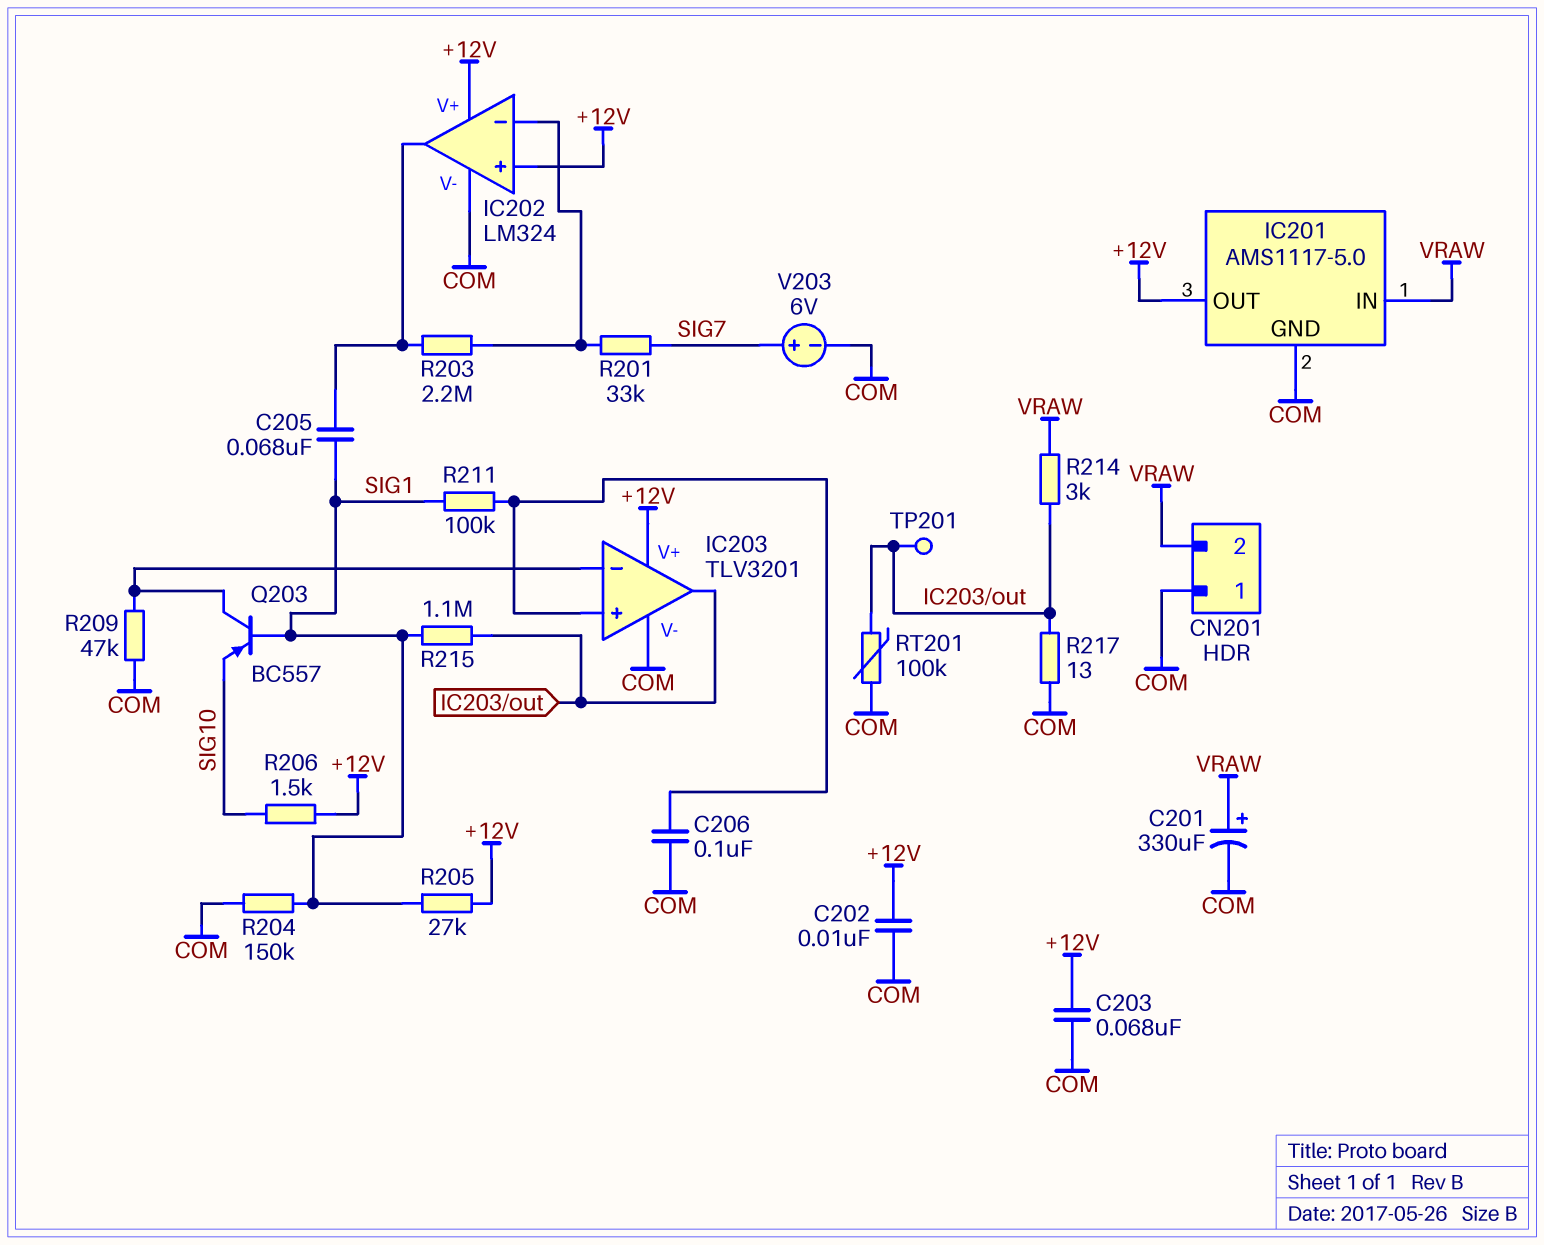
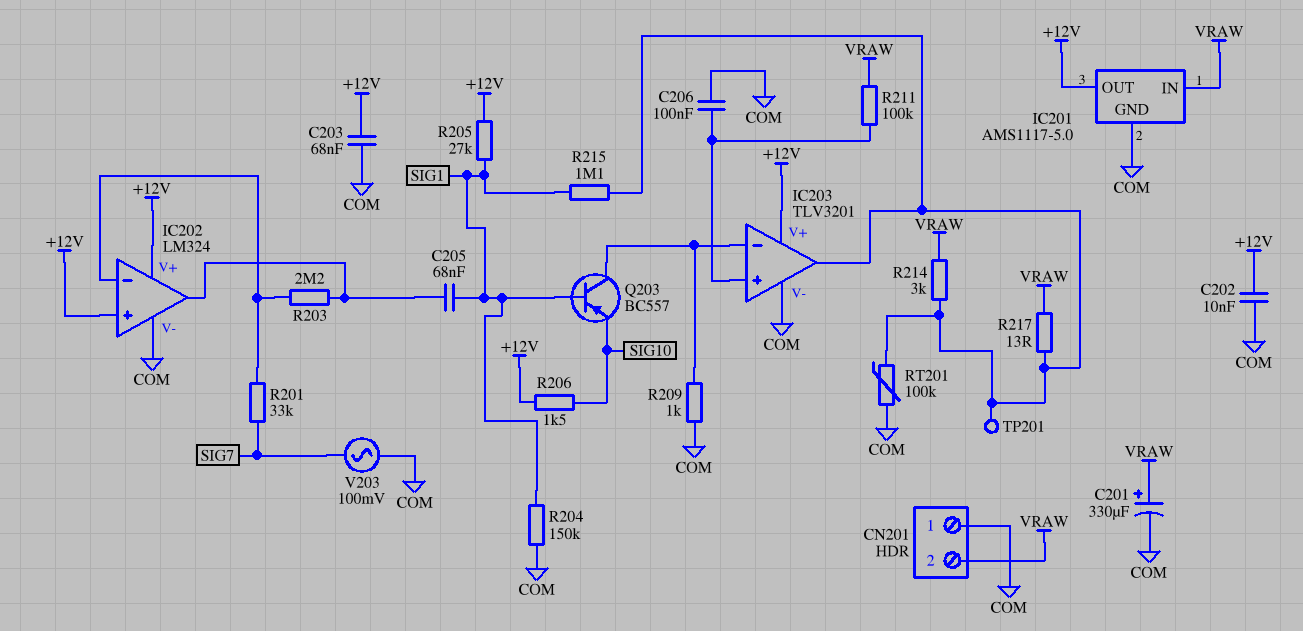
R209: 47k (COM, IC203/in-) -> 1k (COM, IC203/in-)
R211: 100k (IC203/in+, SIG1) -> 100k (IC203/in+, VRAW)
R217: 13 (COM, IC203/out) -> 13 (IC203/out, VRAW)
V203: 6V (plus SIG7, minus COM) -> AC 100mV (COM, SIG7)

